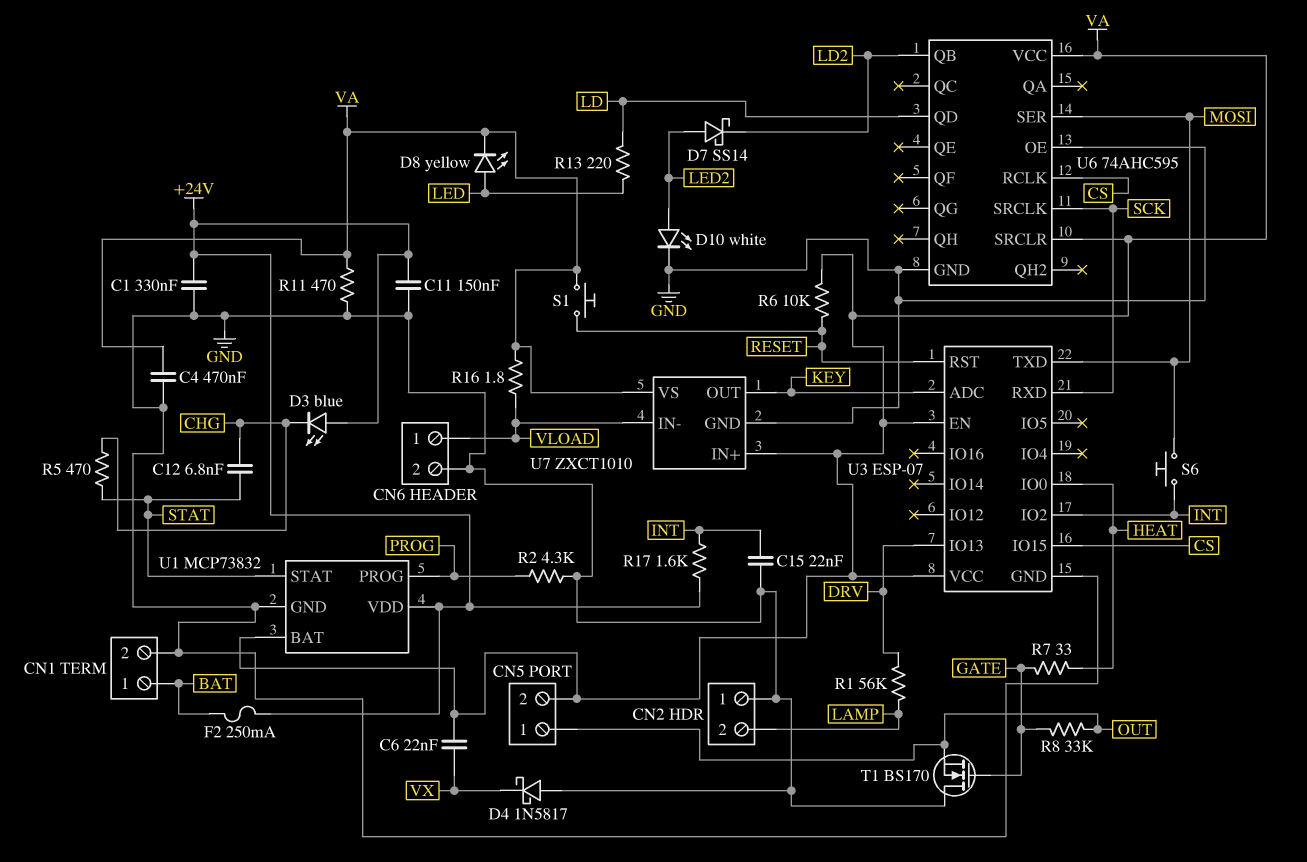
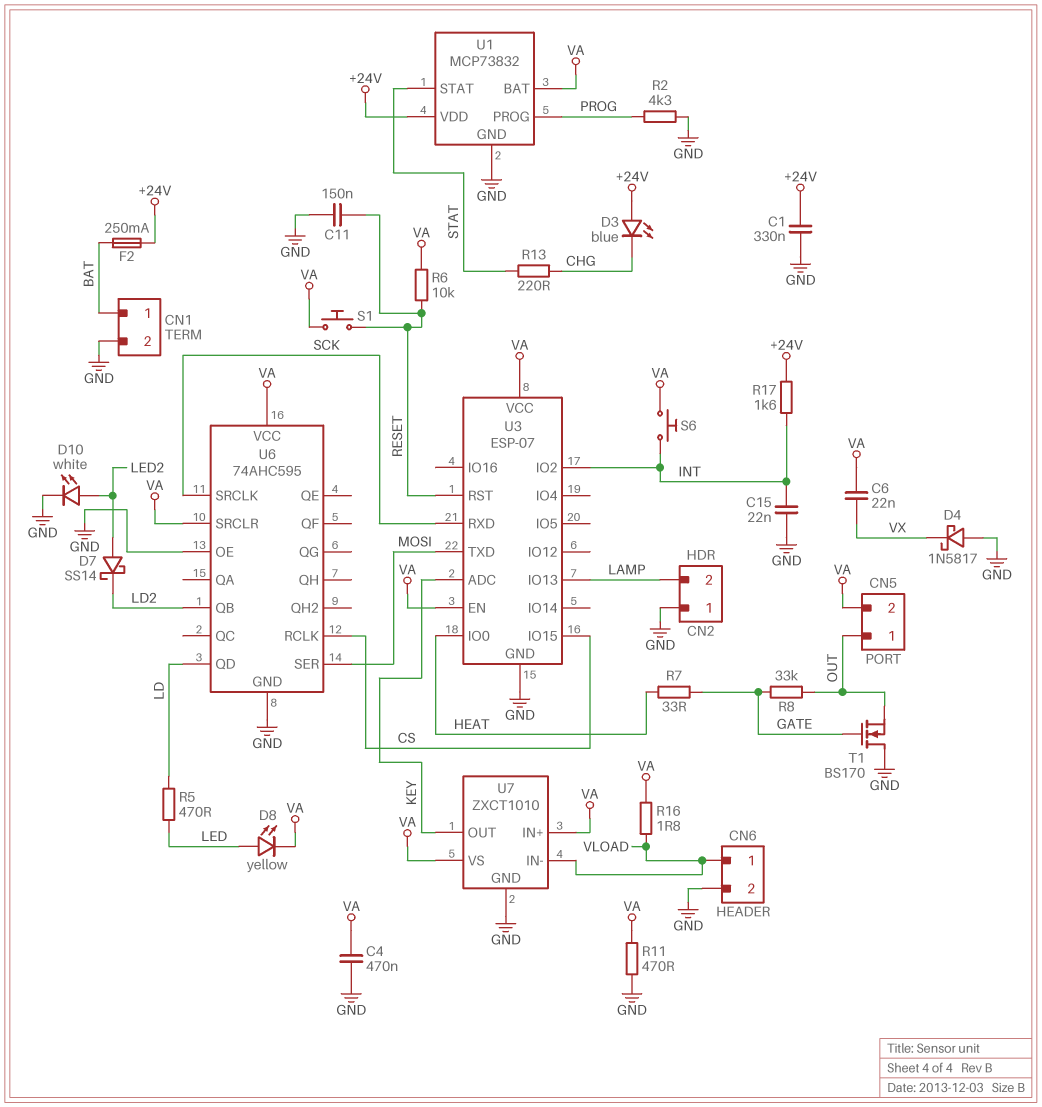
C11: 150nF (+24V, GND) -> 150nF (GND, RESET)
C12: 6.8nF (CHG, STAT) -> none
R1: 56k (DRV, LAMP) -> none
R5: 470 (CHG, STAT) -> 470 (LD, LED)
R13: 220 (LD, LED) -> 220 (CHG, STAT)
S6: button (INT, MOSI) -> button (INT, VA)
U3 pin IO13: DRV -> LAMP

